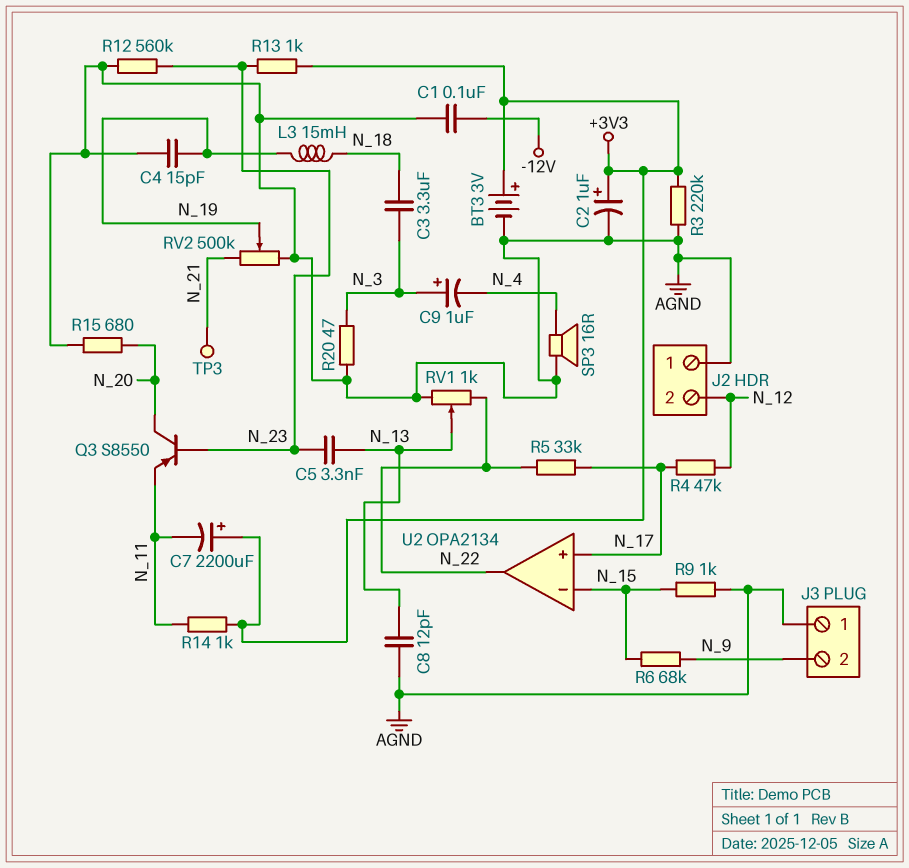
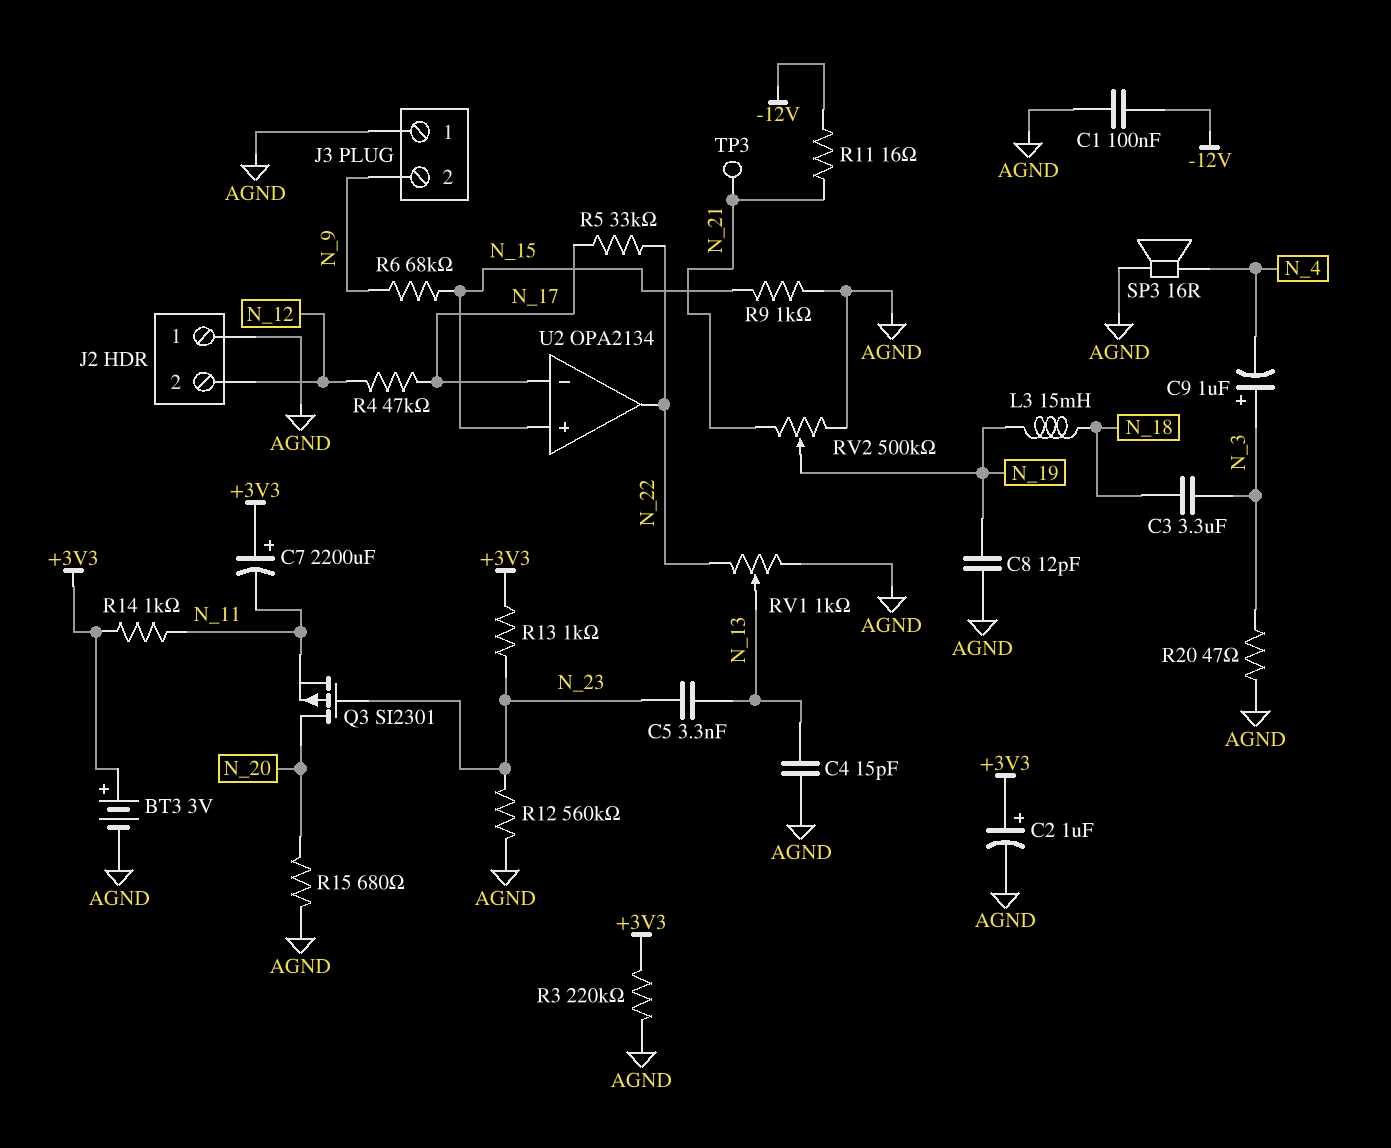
C4: 15pF (AGND, N_19) -> 15pF (AGND, N_13)
C8: 12pF (AGND, N_13) -> 12pF (AGND, N_19)
Q3: PNP S8550 (B N_23, C N_20, E N_11) -> PMOS SI2301 (G N_23, D N_20, S N_11)
R11: none -> 16 (-12V, N_21)
U2 pin in+: N_17 -> N_15
U2 pin in-: N_15 -> N_17

